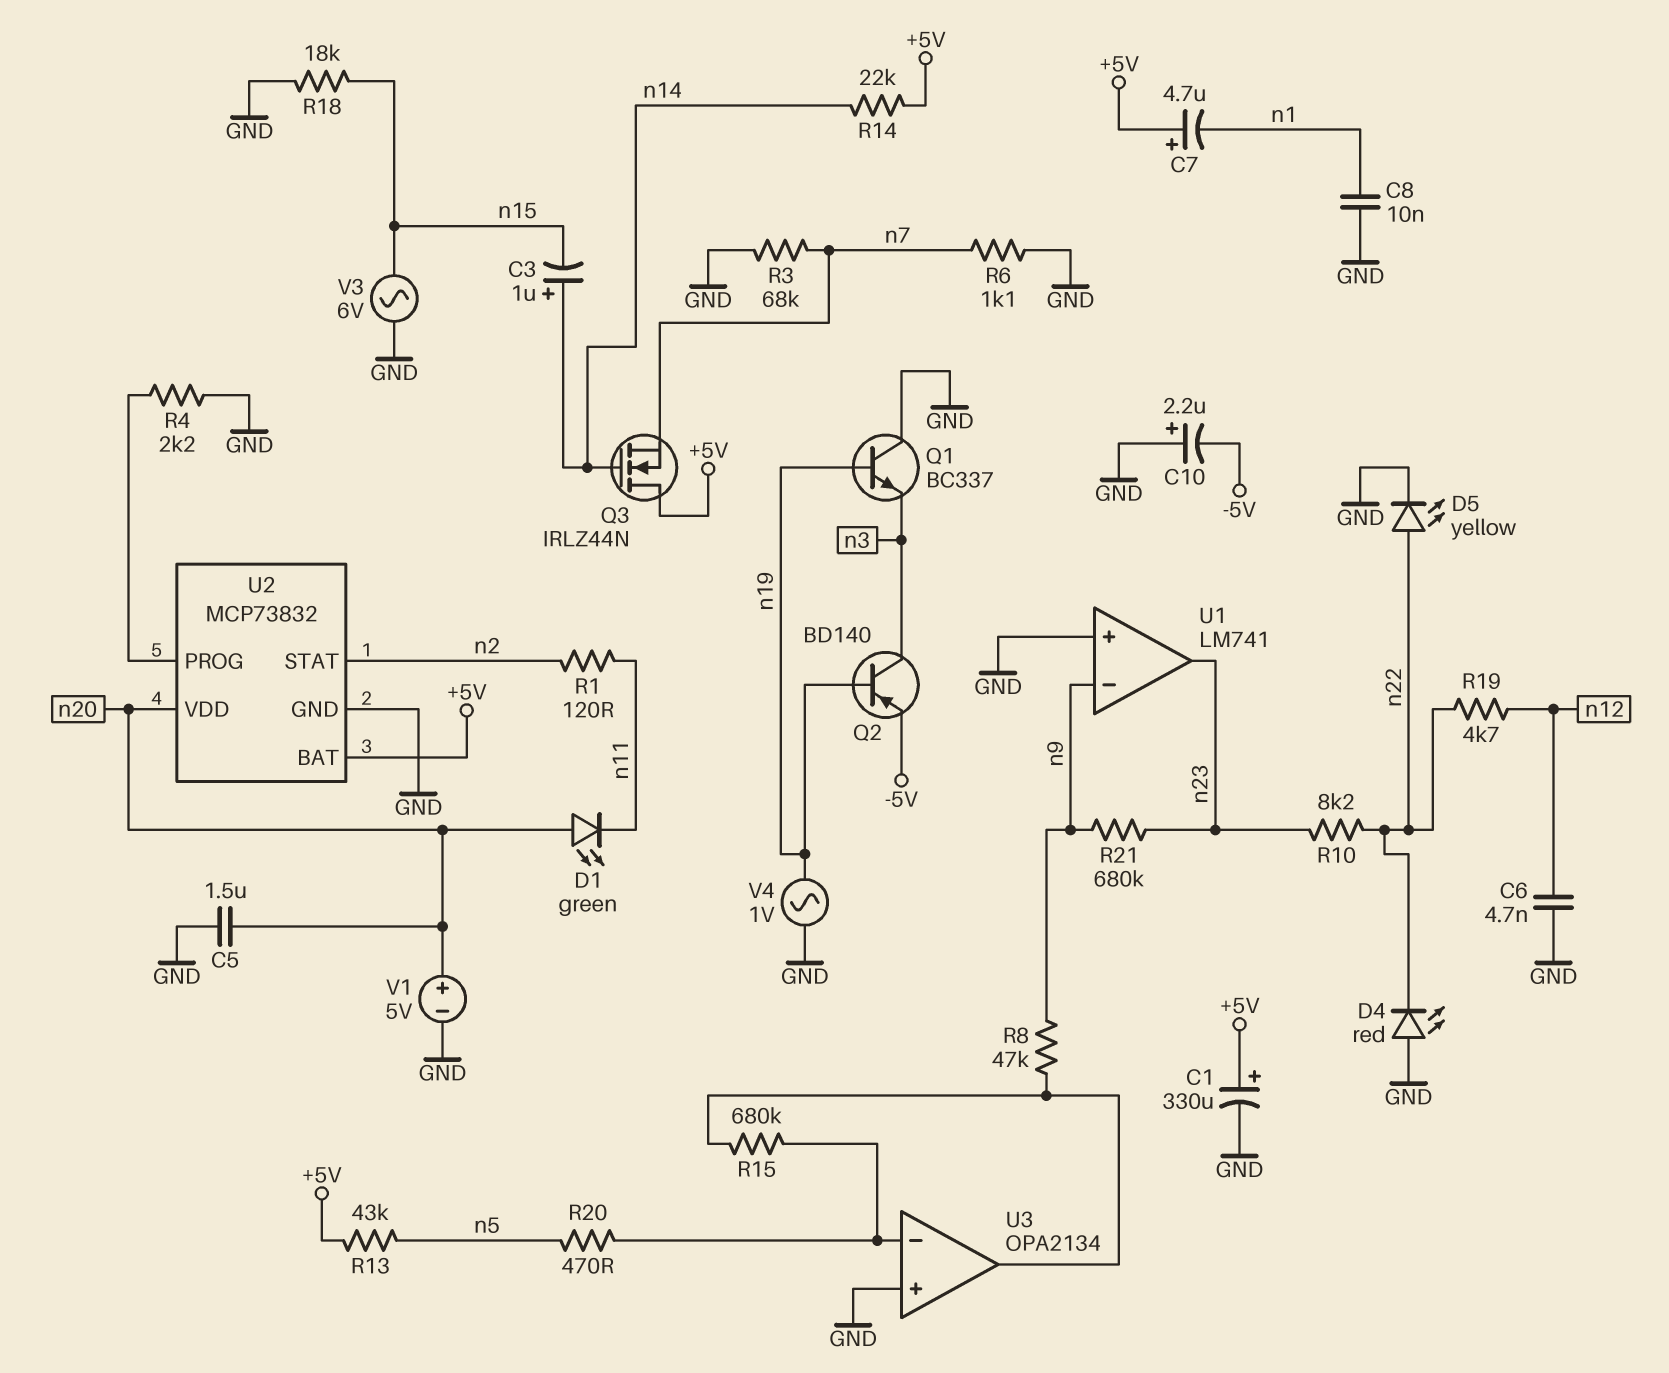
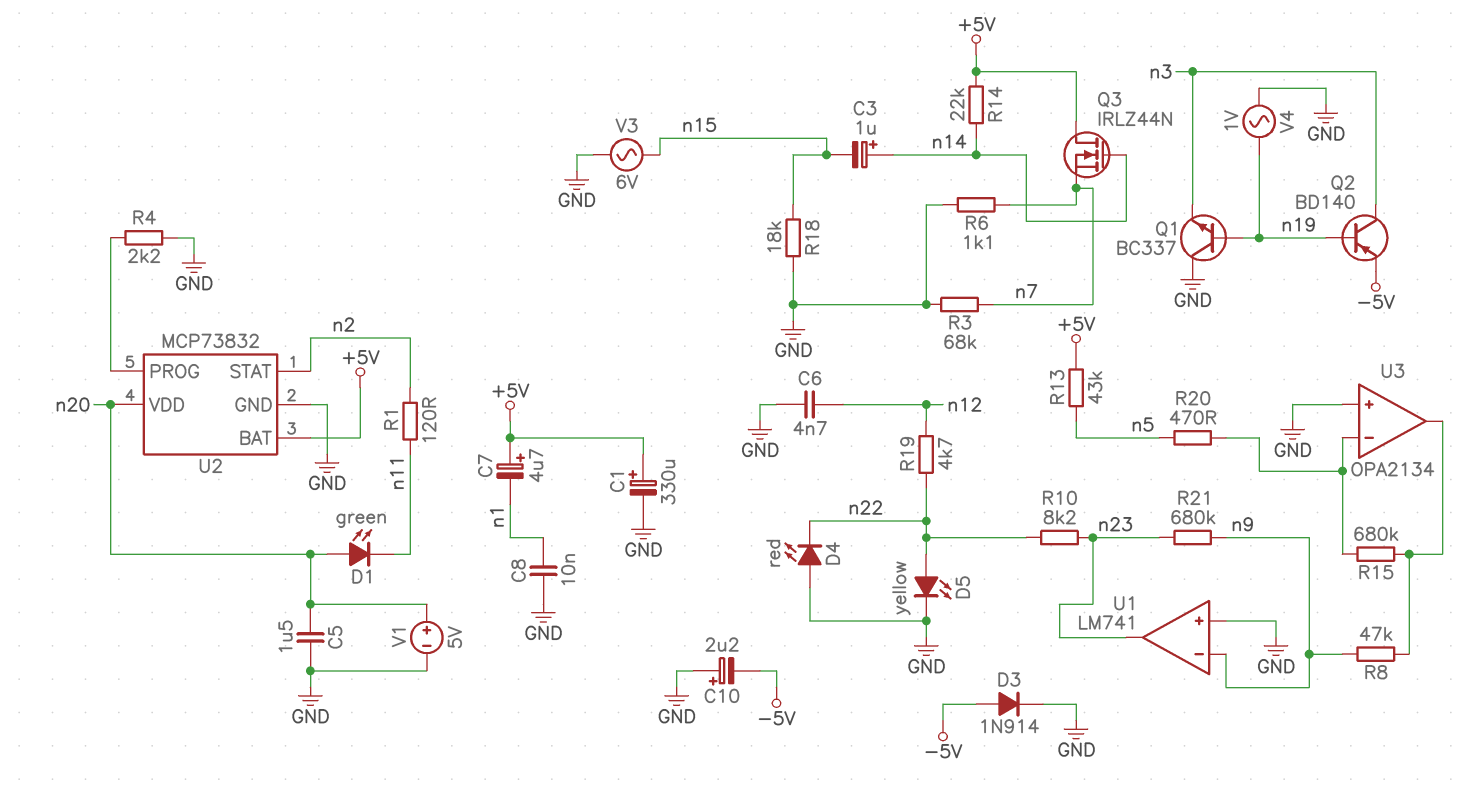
D3: none -> diode 1N914 (A -5V, K GND)

